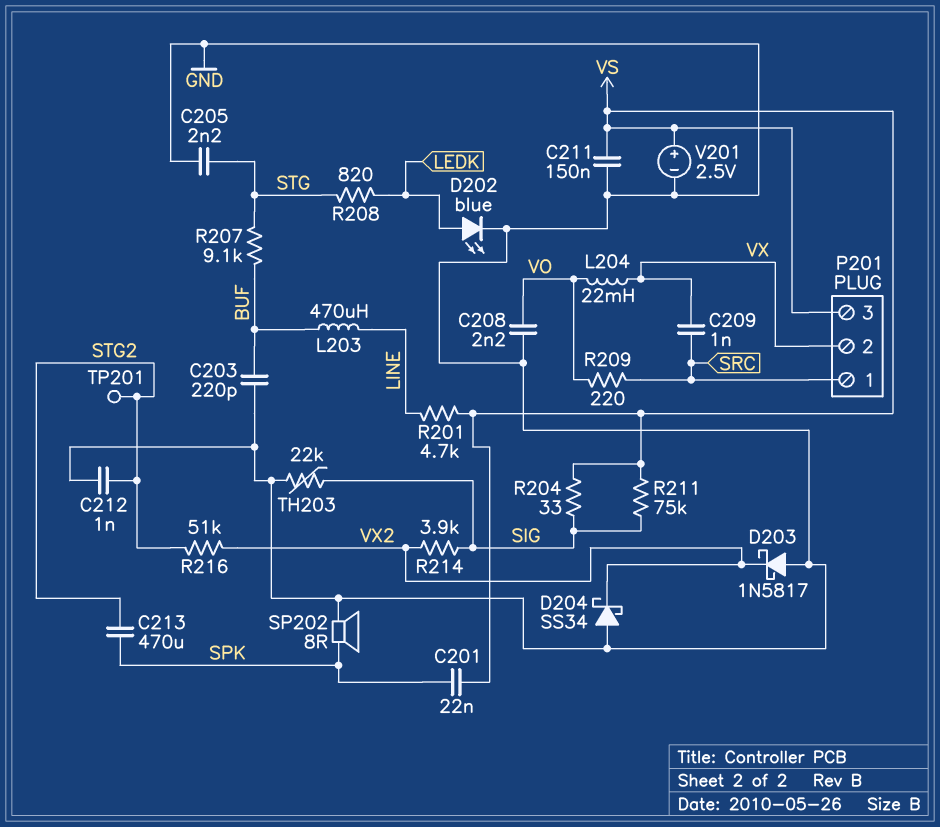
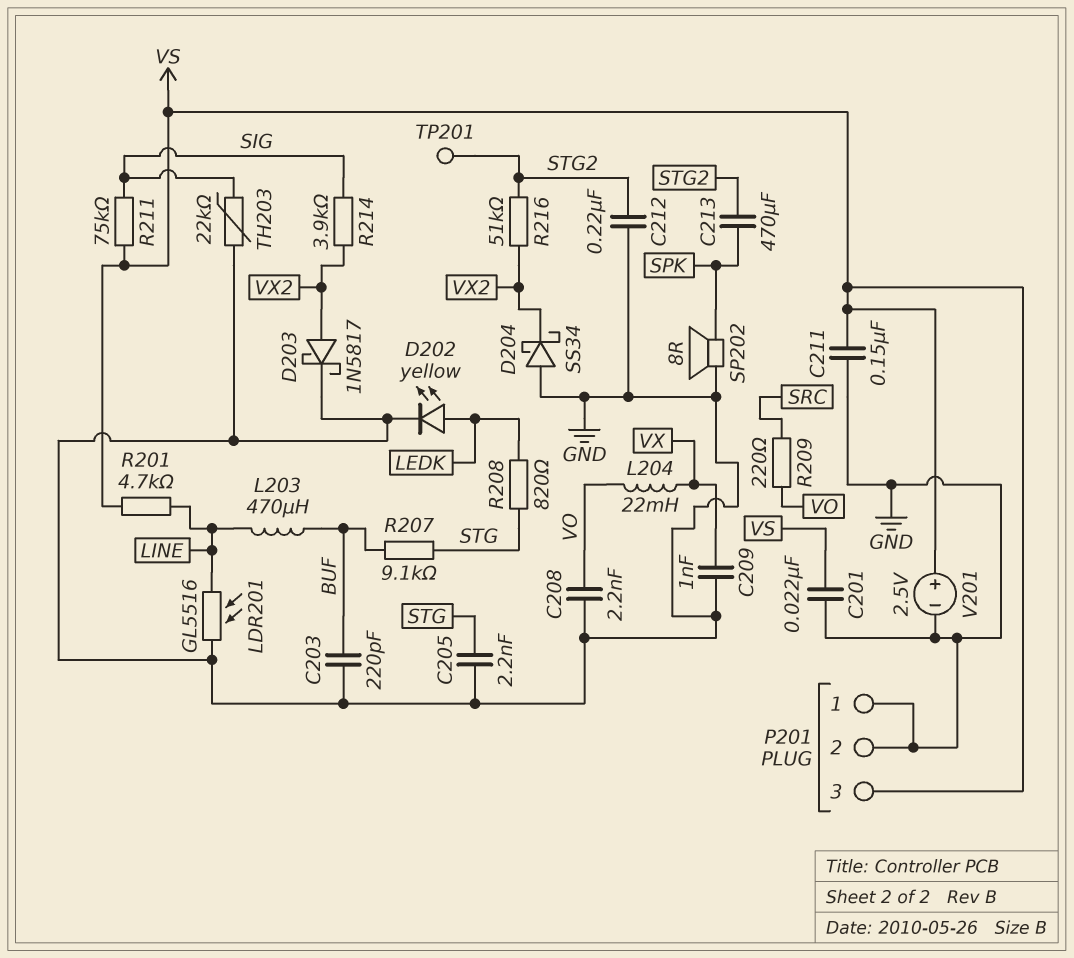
C201: 22nF (SPK, VS) -> 22nF (GND, VS)
C209: 1nF (SRC, VX) -> 1nF (GND, VX)
C212: 1nF (GND, STG2) -> 220nF (GND, STG2)
D202: LED blue (A LEDK, K GND) -> LED yellow (A LEDK, K GND)
D203: schottky 1N5817 (A GND, K VX2) -> schottky 1N5817 (A VX2, K GND)
LDR201: none -> GL5516 (GND, LINE)
P201 pin 1: SRC -> GND
P201 pin 2: VX -> GND
R204: 33 (SIG, VS) -> none

